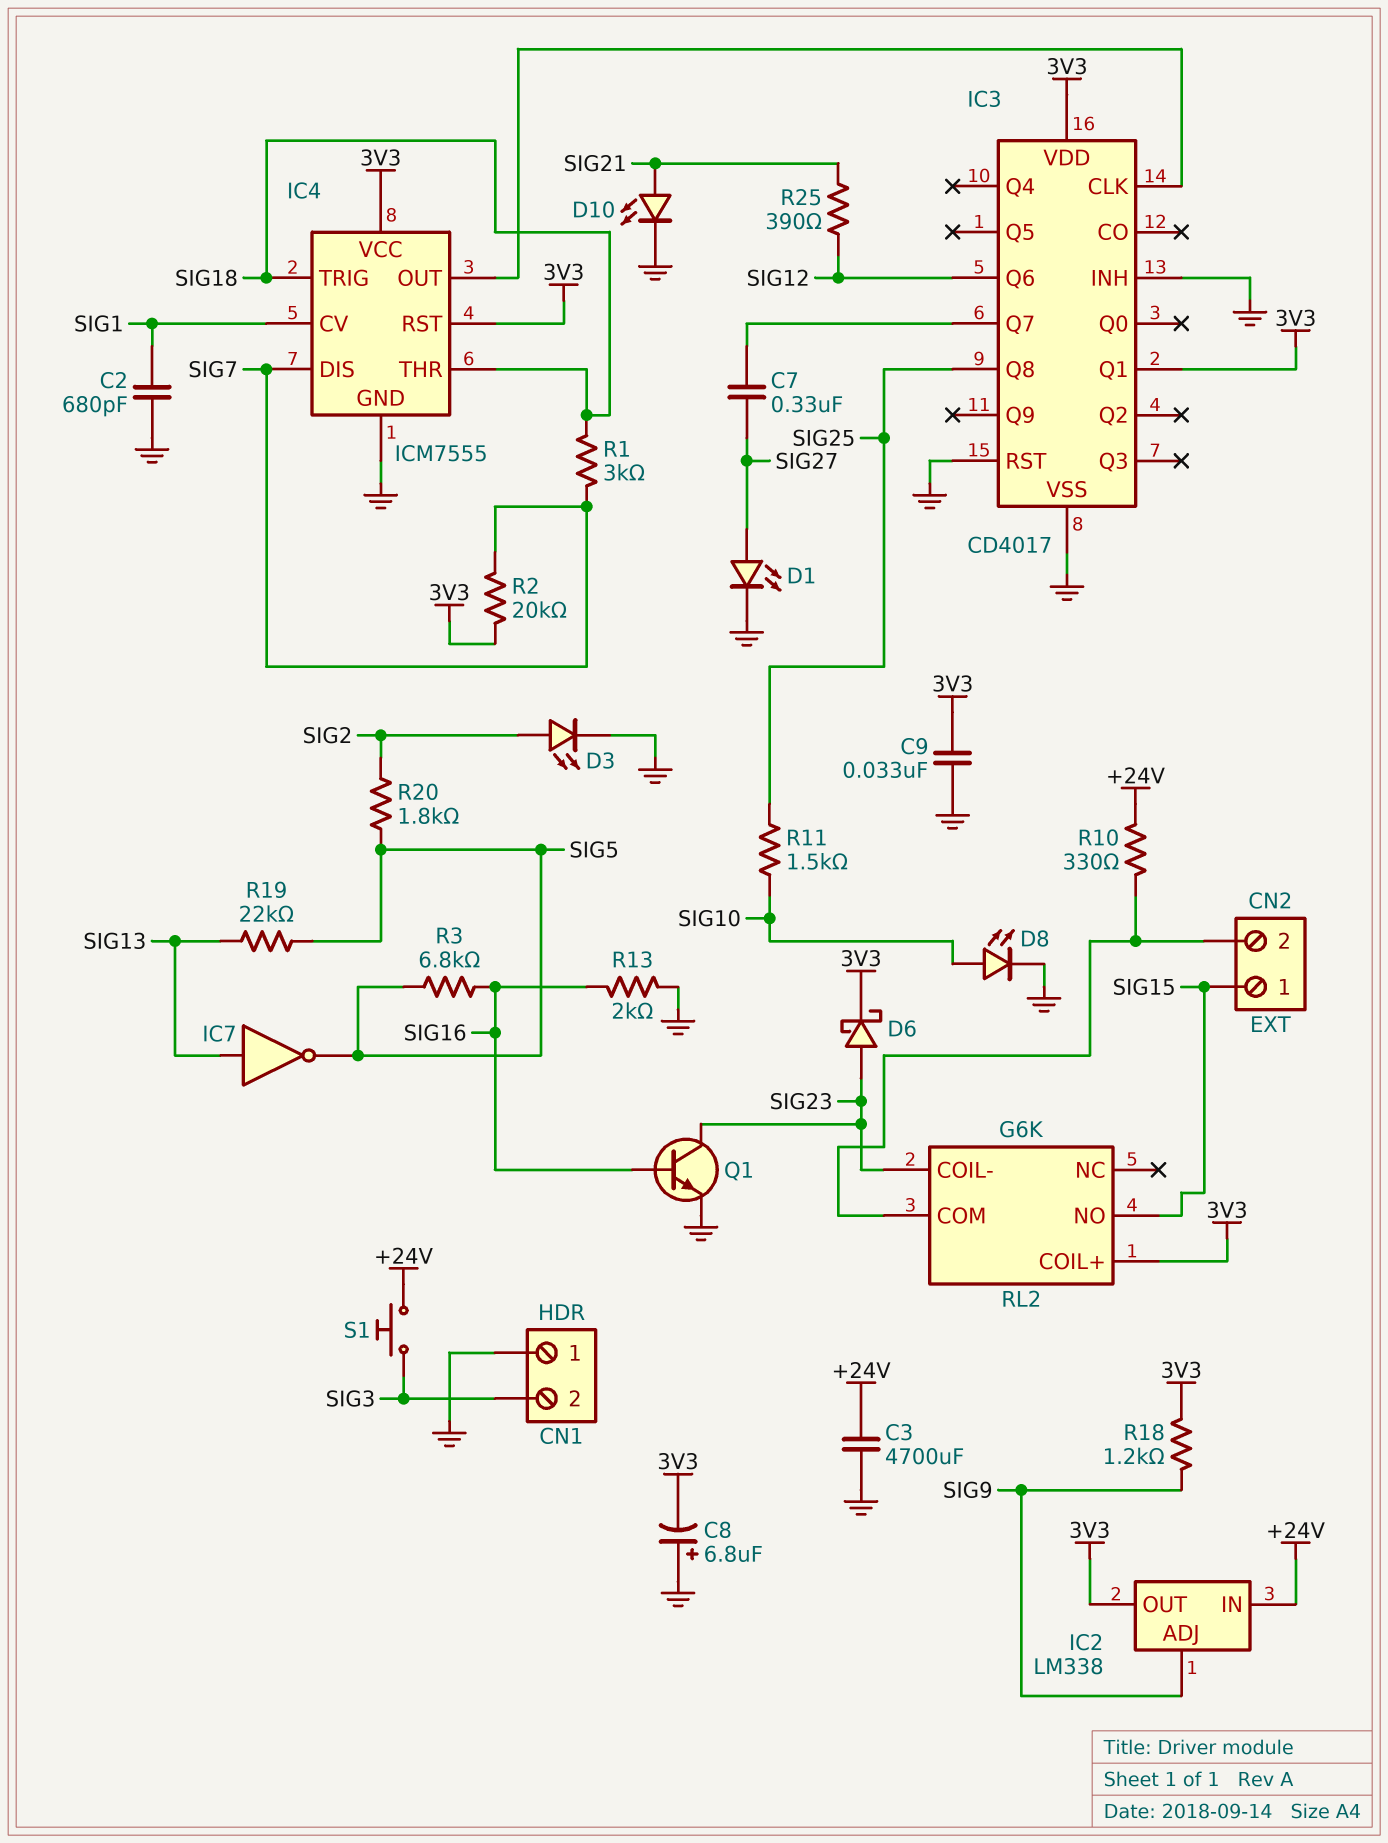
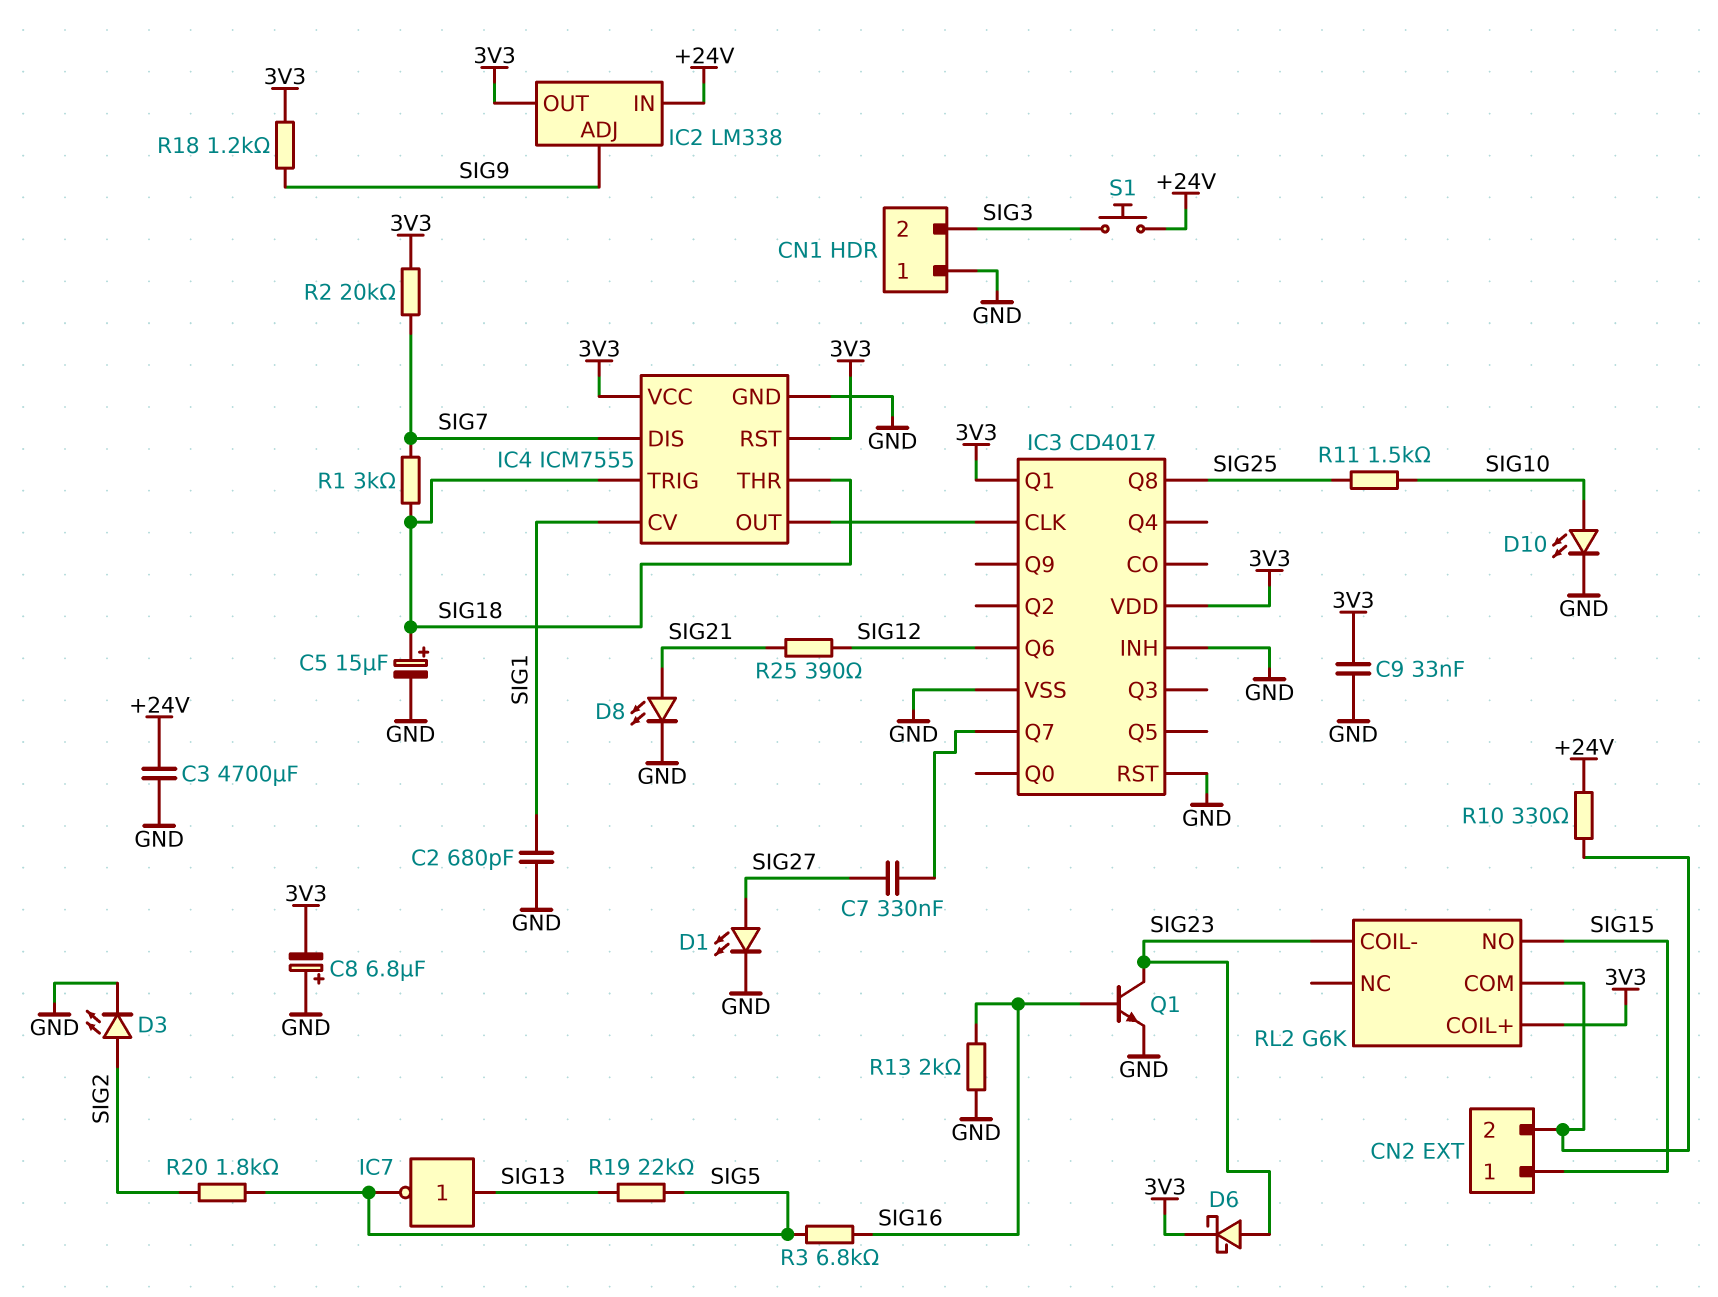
C5: none -> 15uF (plus SIG18, minus GND)
D8: LED (A SIG10, K GND) -> LED (A SIG21, K GND)
D10: LED (A SIG21, K GND) -> LED (A SIG10, K GND)

